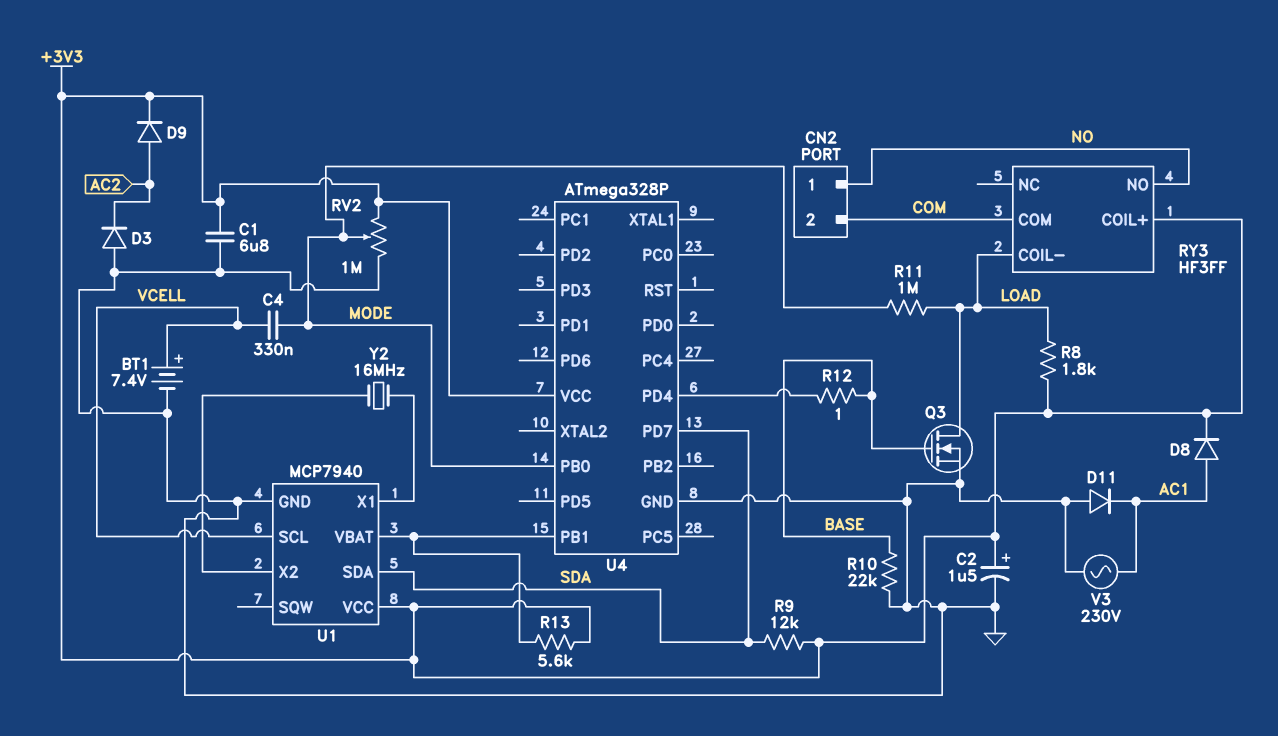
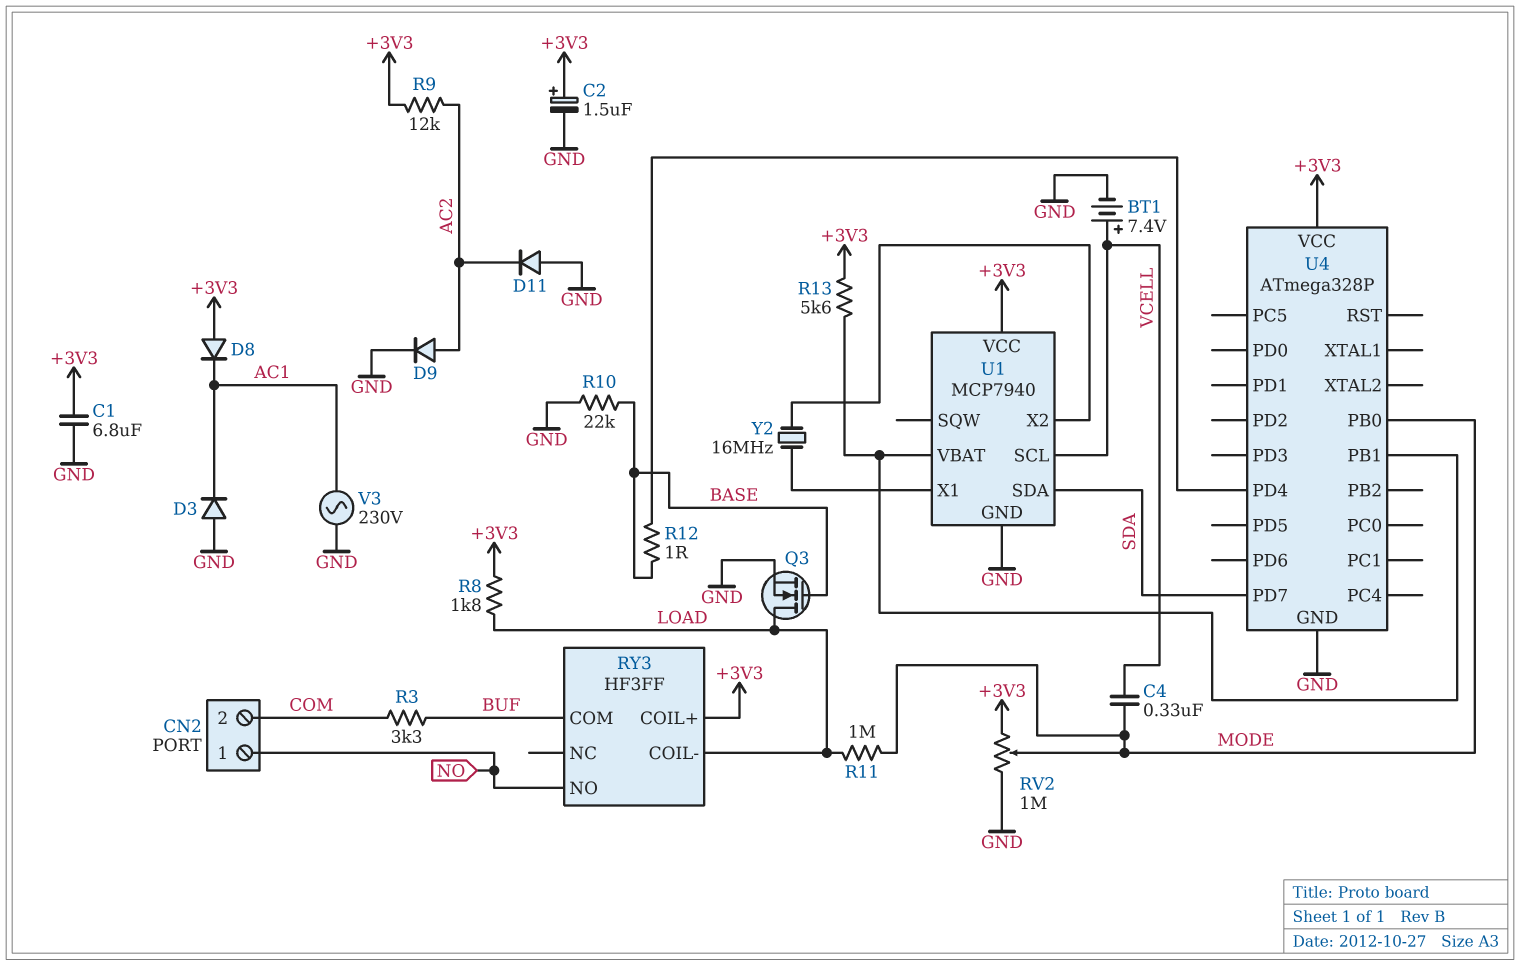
D3: diode (A GND, K AC2) -> diode (A GND, K AC1)
D8: diode (A AC1, K +3V3) -> diode (A +3V3, K AC1)
D9: diode (A AC2, K +3V3) -> diode (A AC2, K GND)
D11: diode (A GND, K AC1) -> diode (A GND, K AC2)
R3: none -> 3.3k (BUF, COM)
R9: 12k (+3V3, SDA) -> 12k (+3V3, AC2)
RY3 pin COM: COM -> BUF

